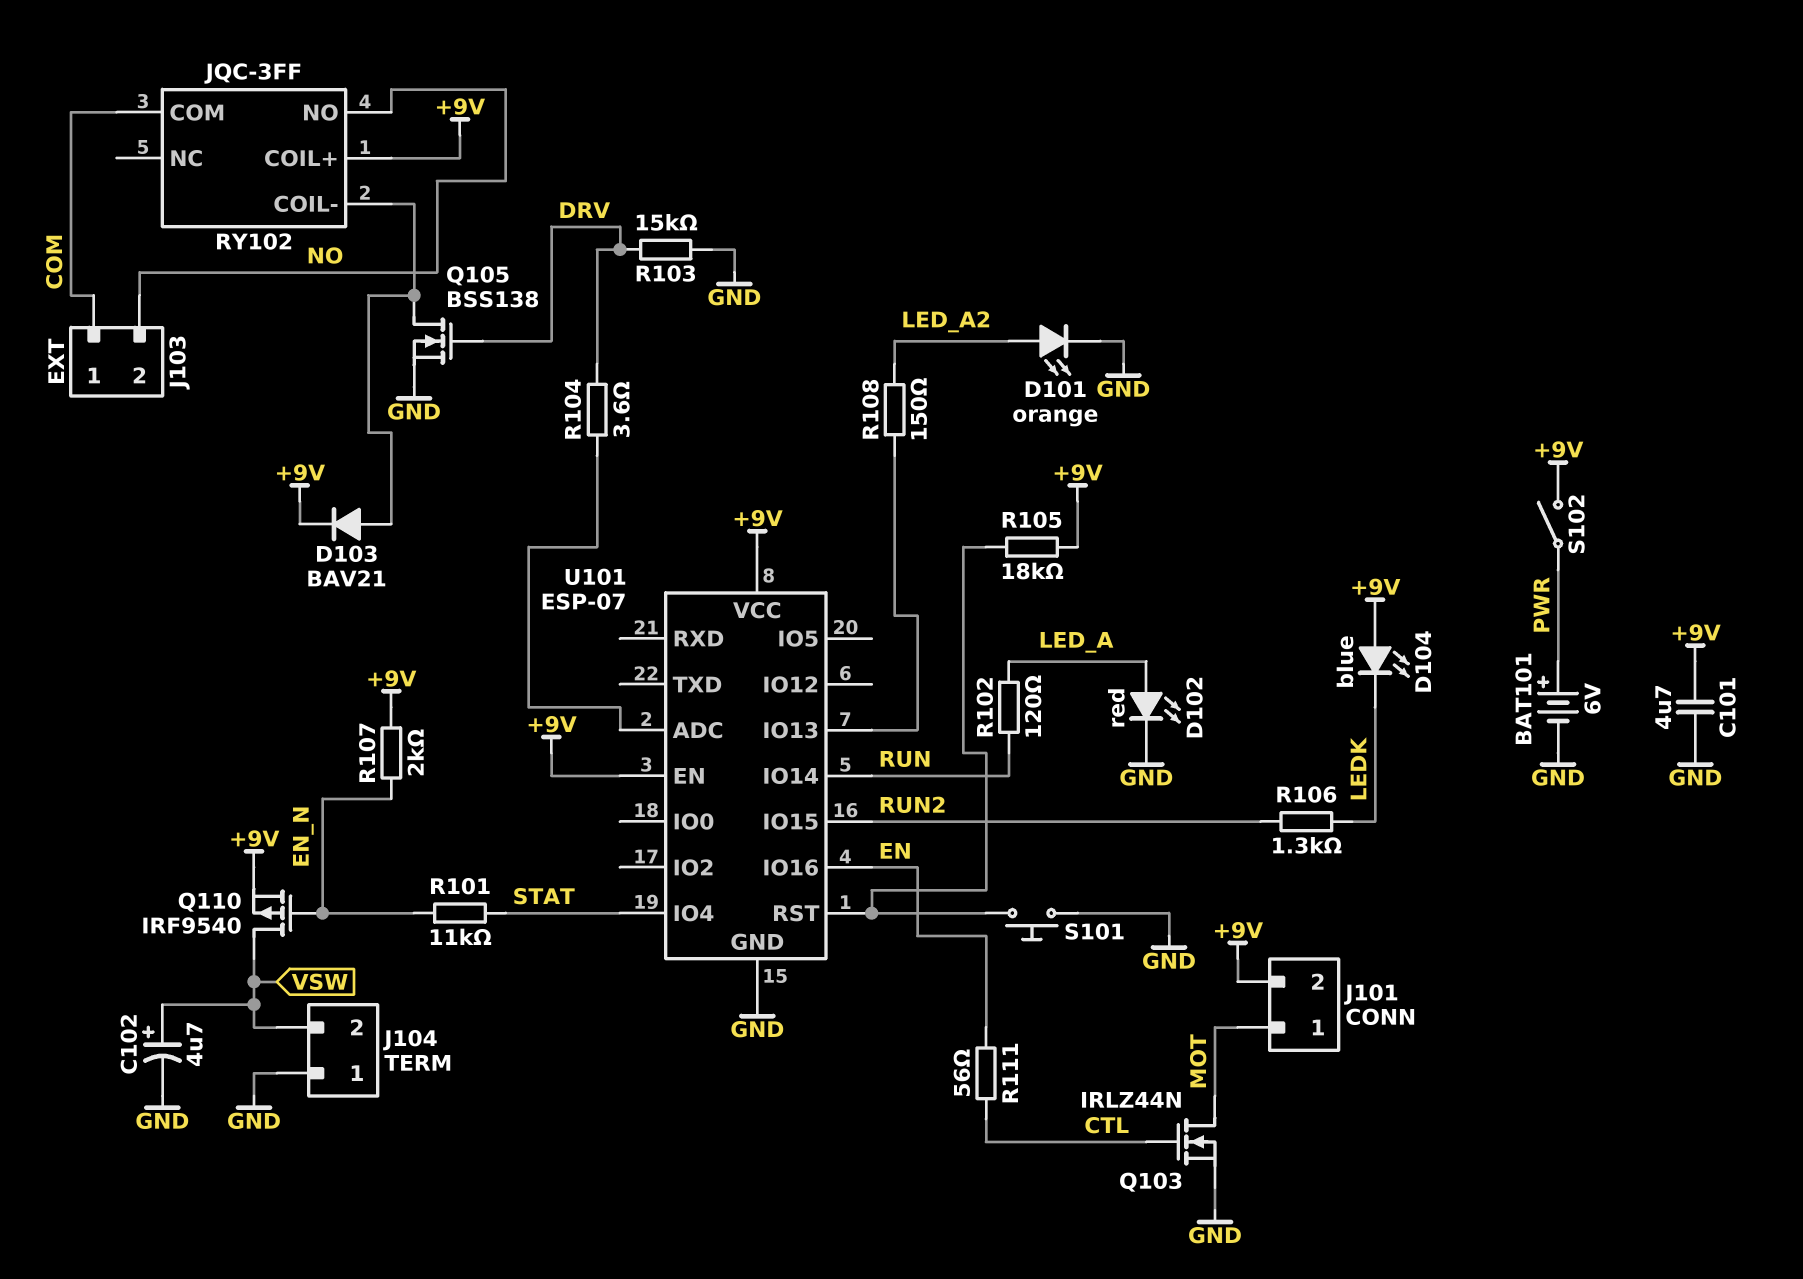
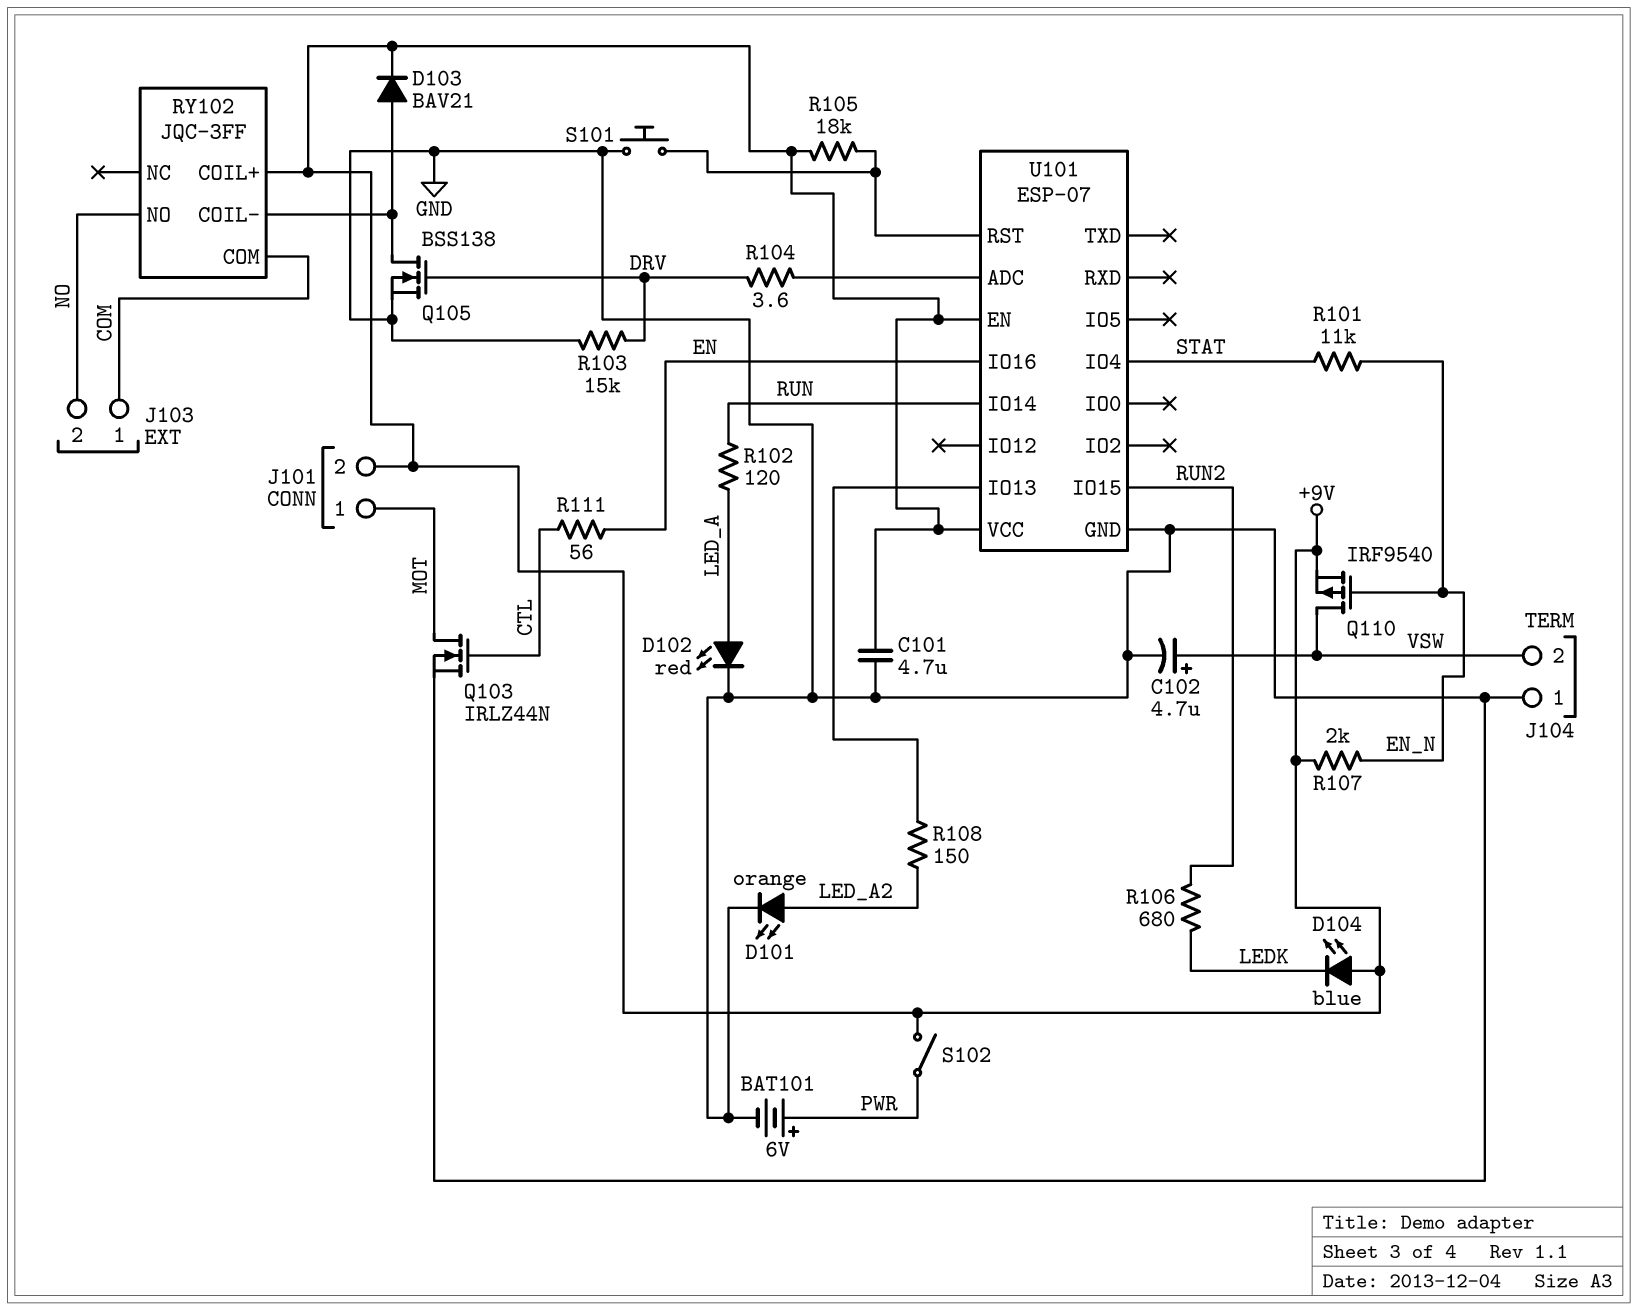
R106: 1.3k (LEDK, RUN2) -> 680 (LEDK, RUN2)

